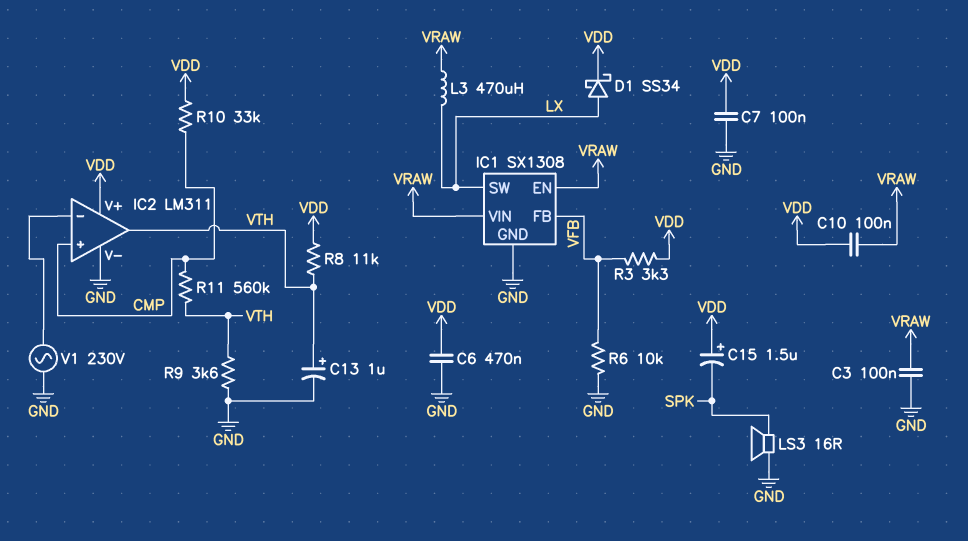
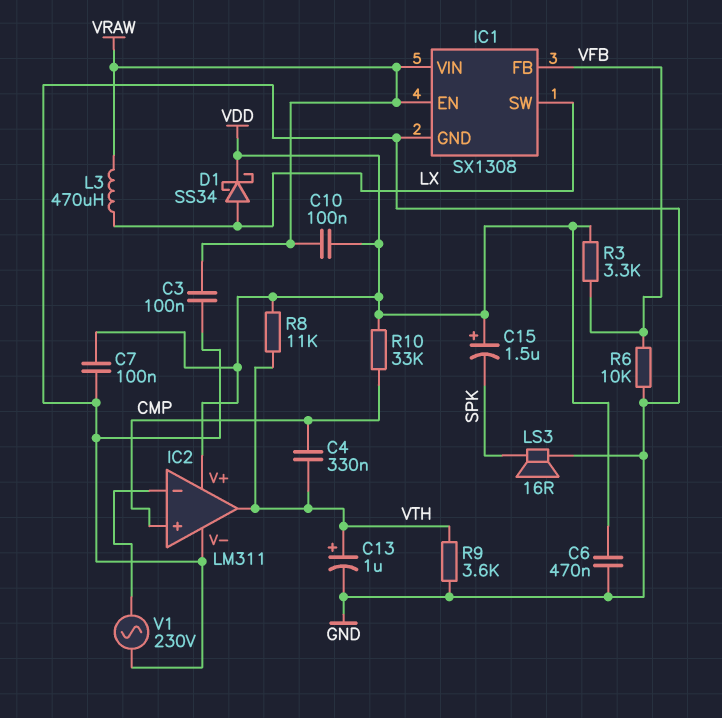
C4: none -> 330nF (CMP, VTH)
R11: 560k (CMP, VTH) -> none

